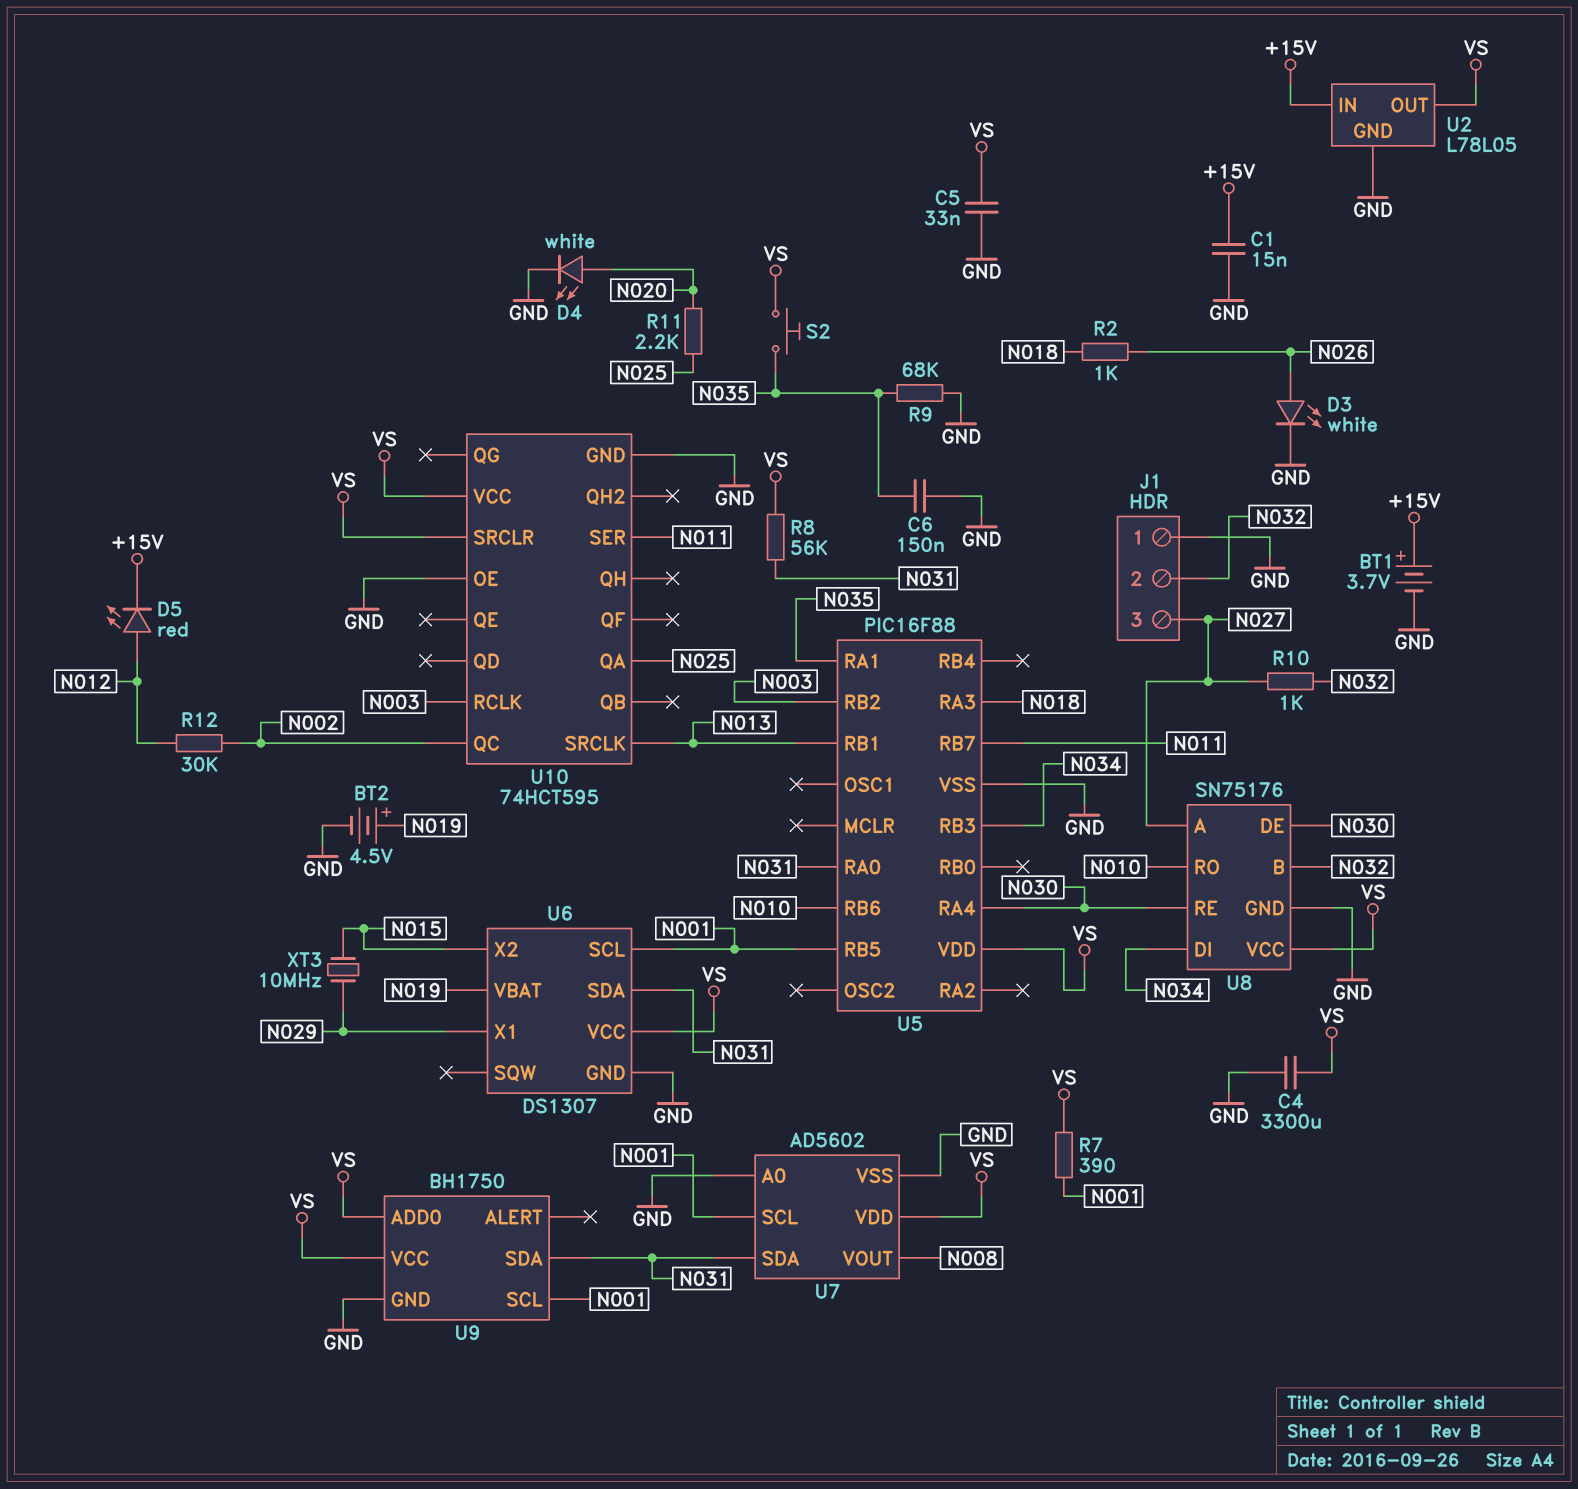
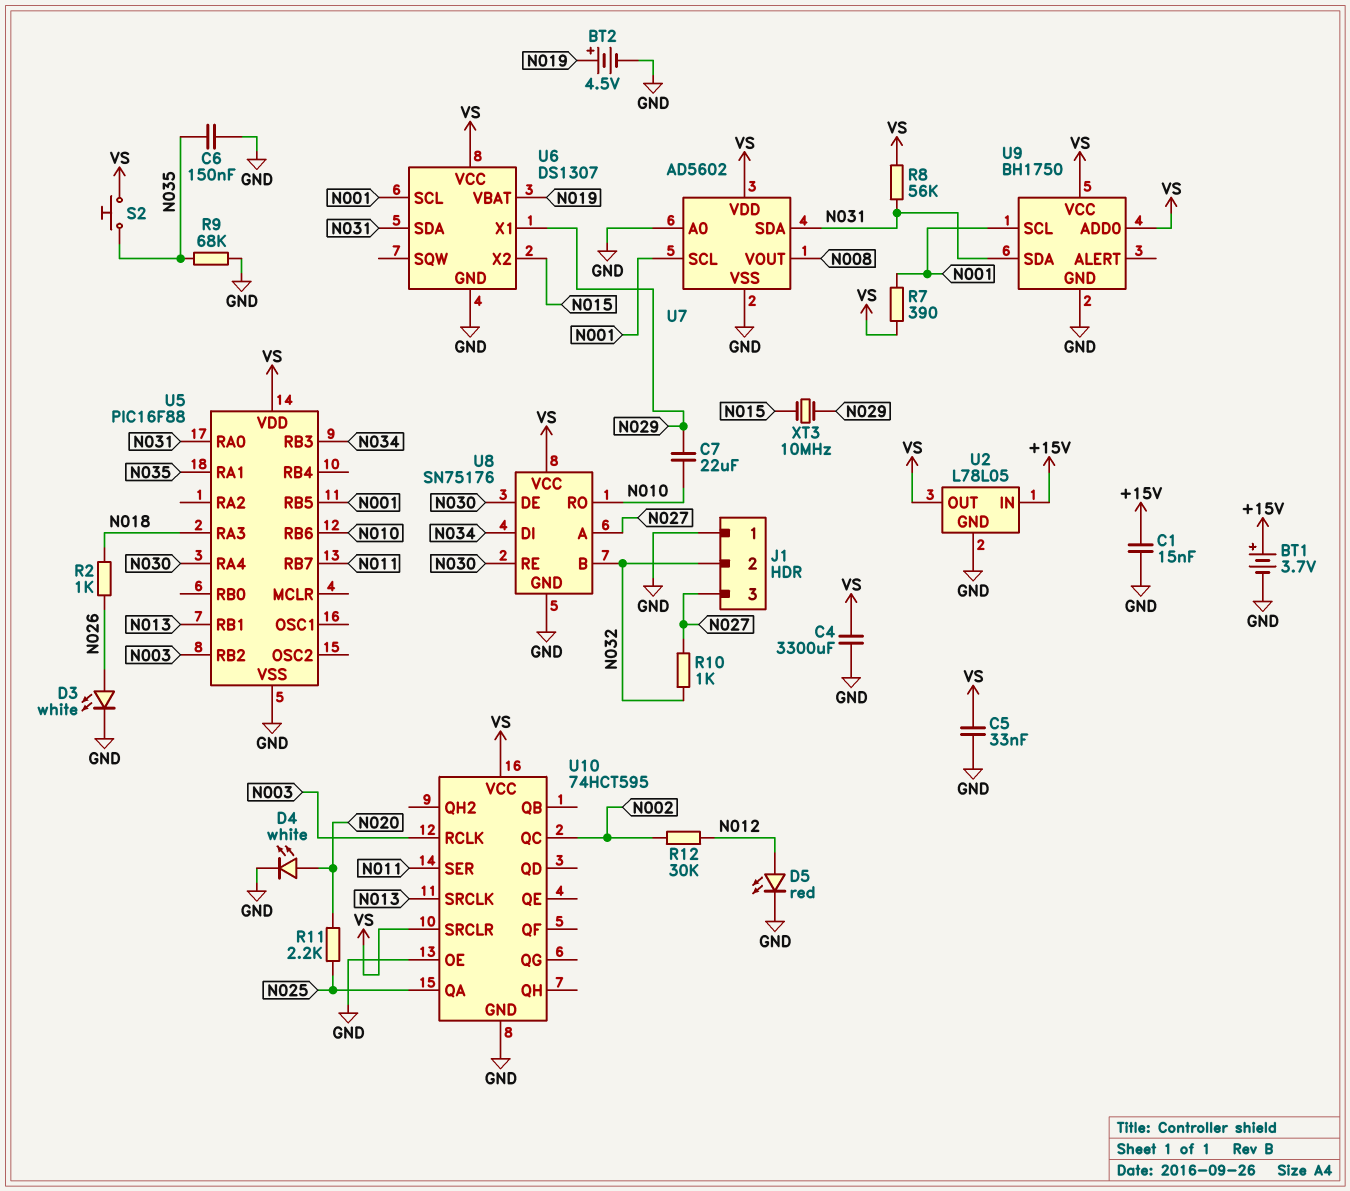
C7: none -> 22uF (N010, N029)
D5: LED red (A N012, K +15V) -> LED red (A N012, K GND)

